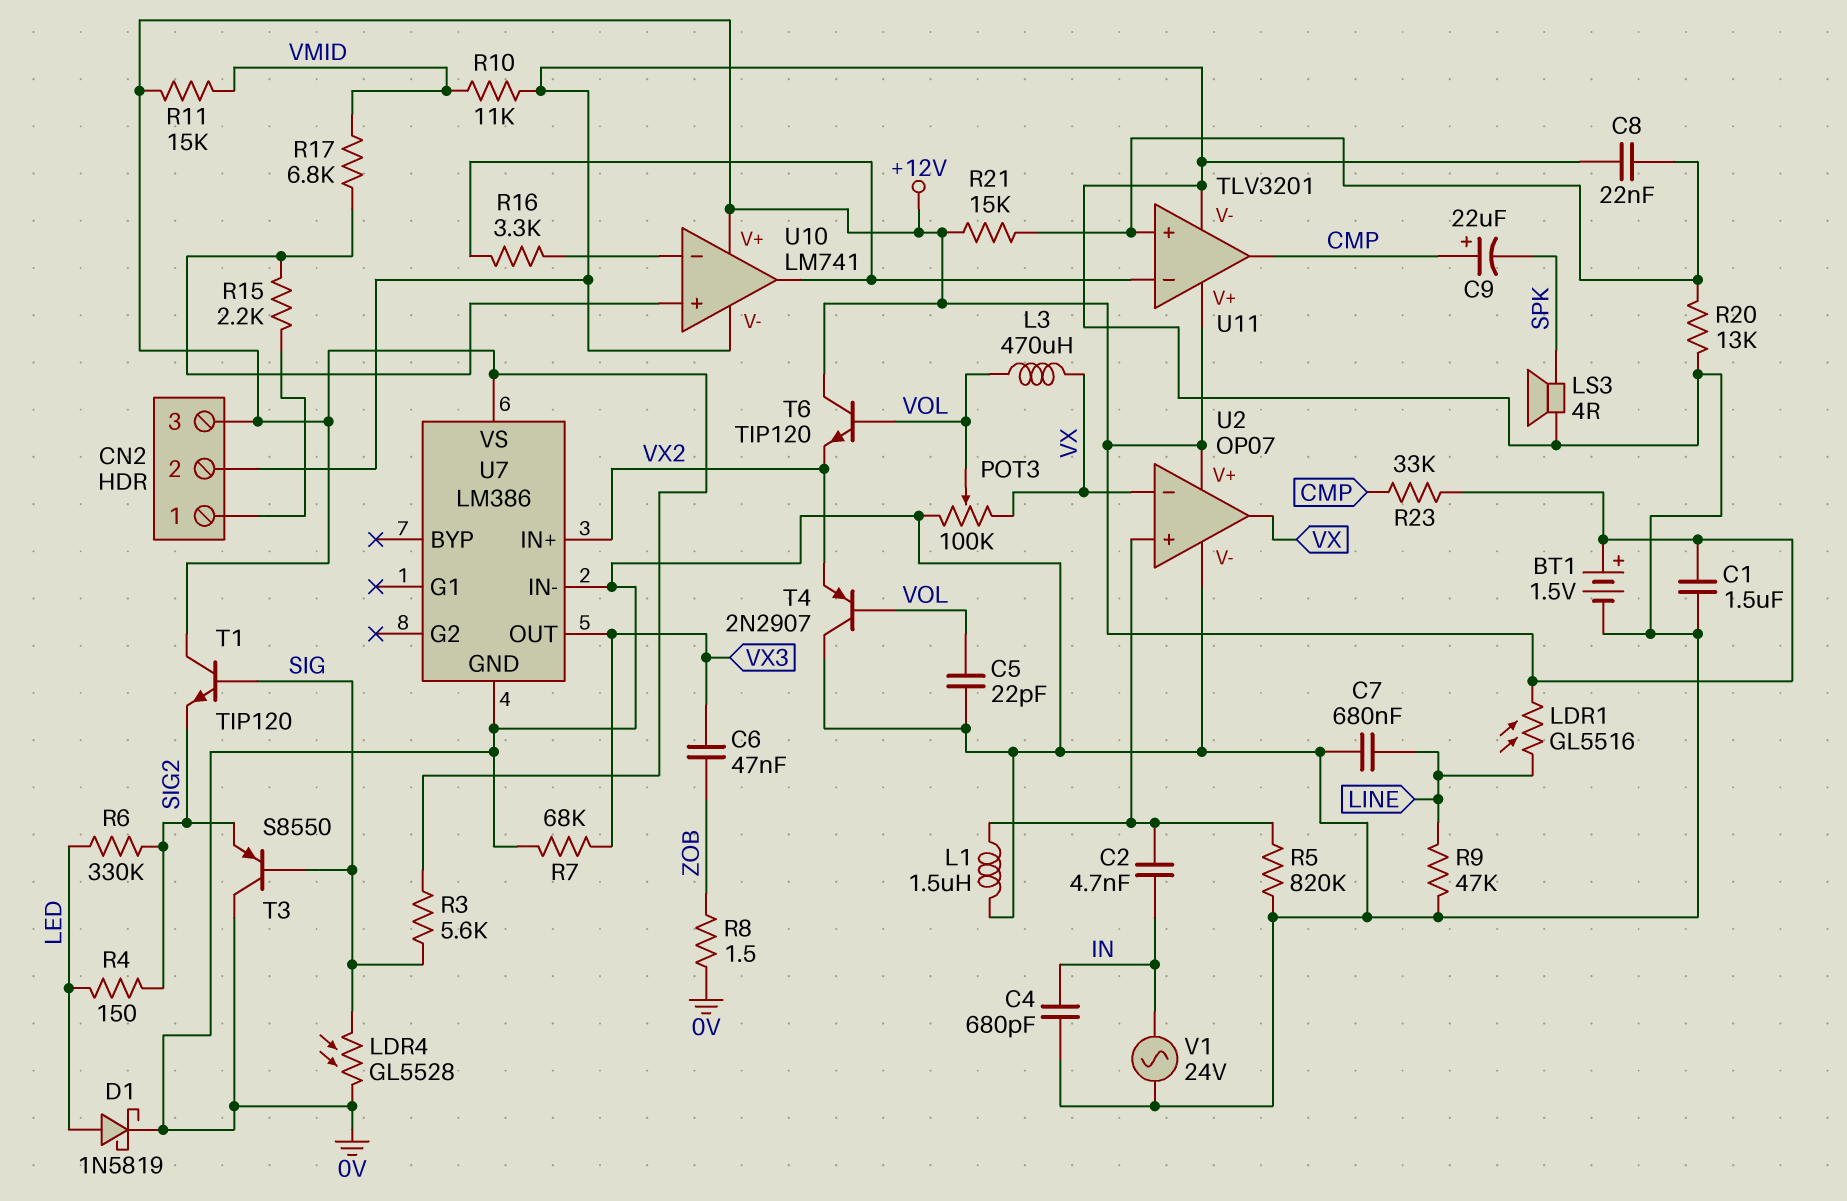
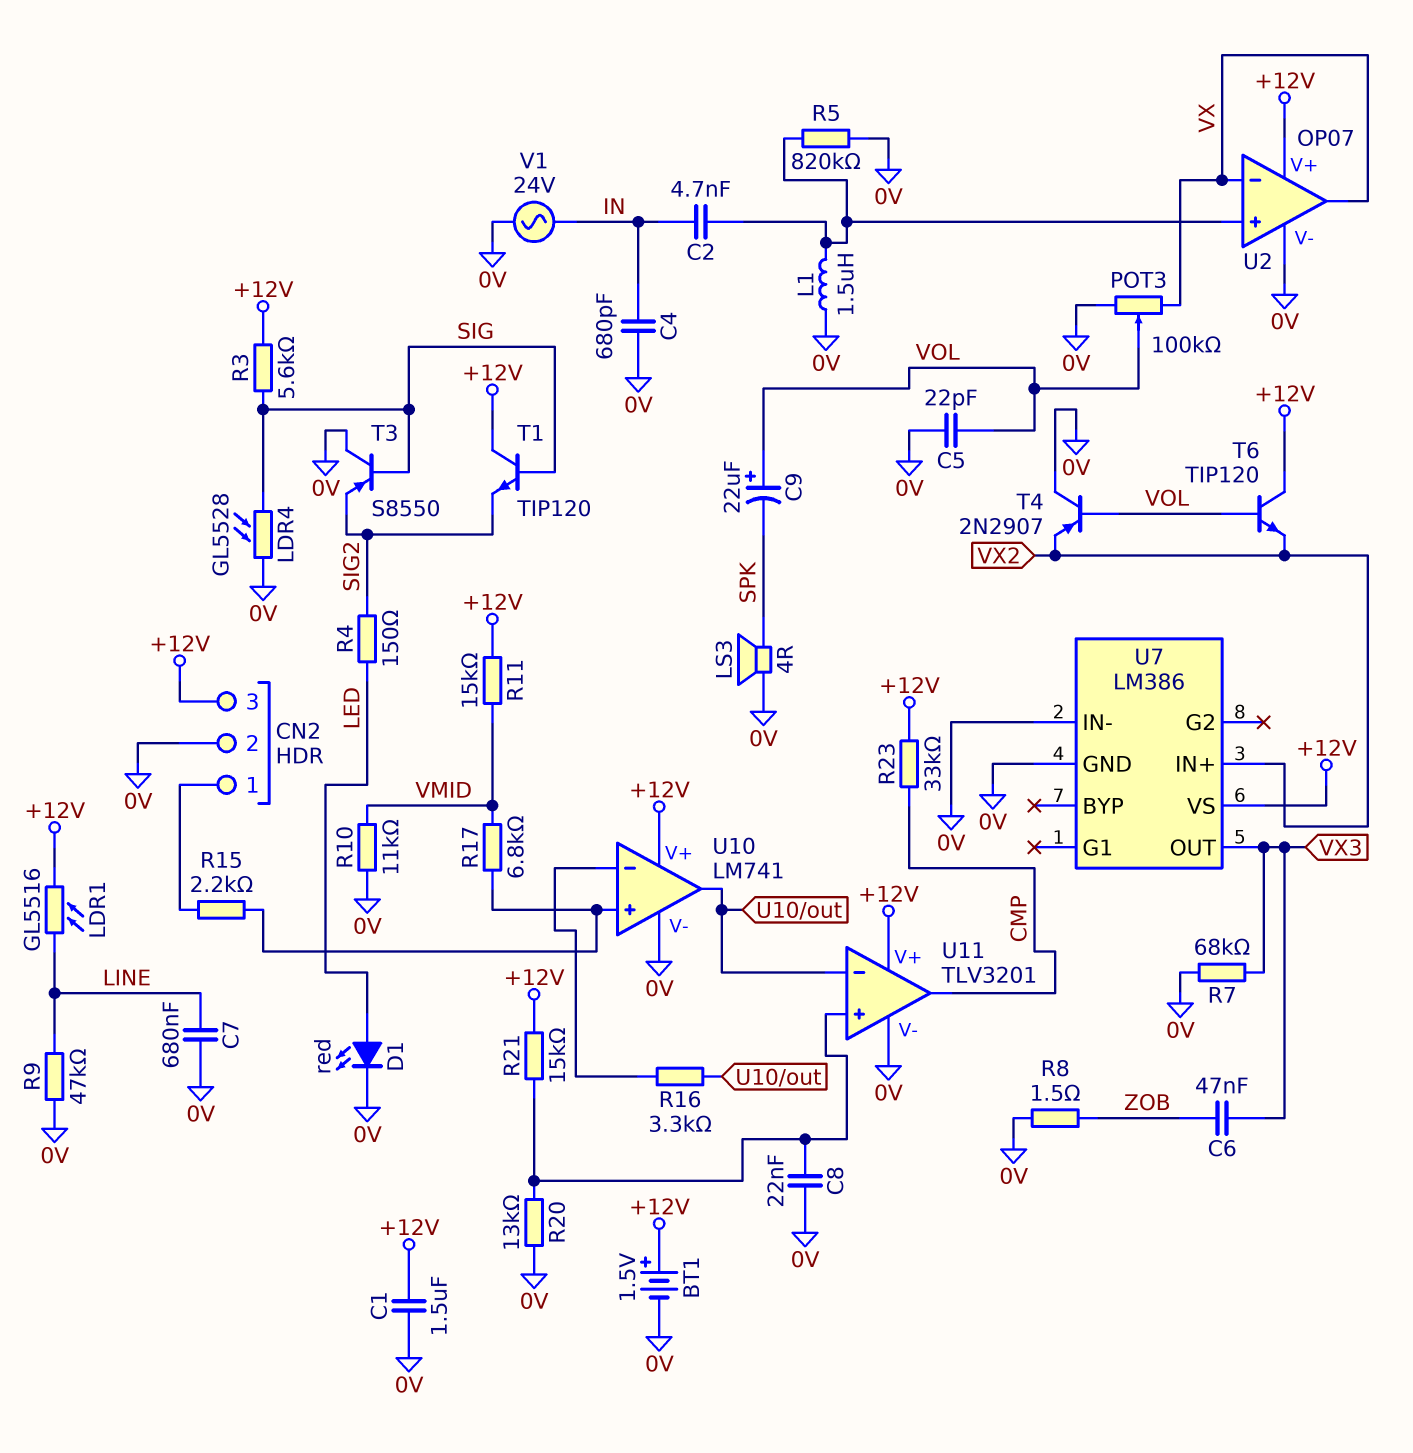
C9: 22uF (plus CMP, minus SPK) -> 22uF (plus VOL, minus SPK)
D1: schottky 1N5819 (A LED, K 0V) -> LED red (A LED, K 0V)
L3: 470uH (VOL, VX) -> none
R6: 330k (LED, SIG2) -> none

